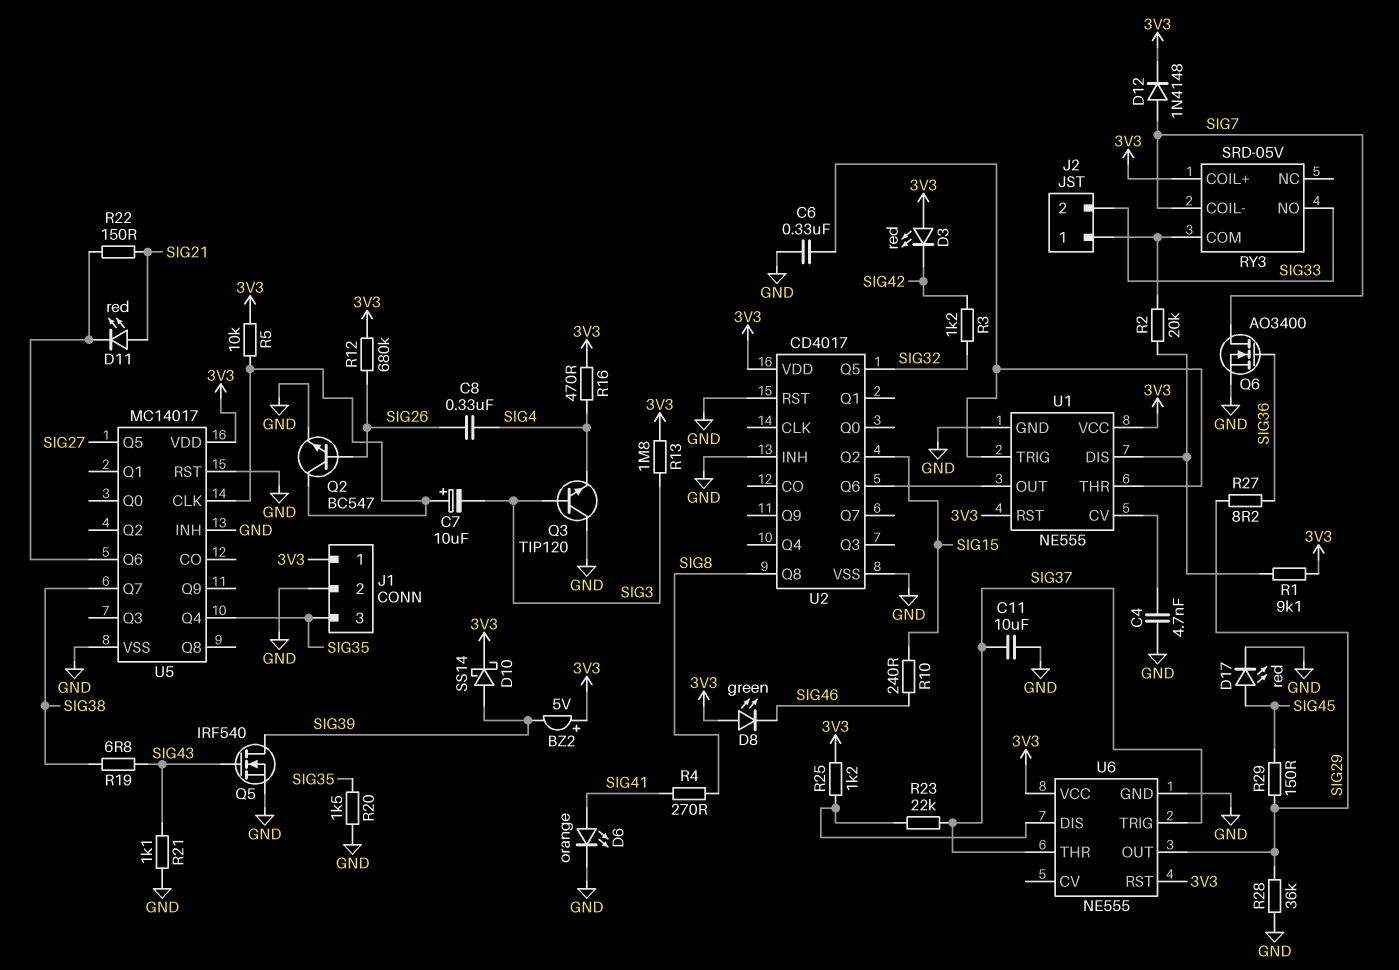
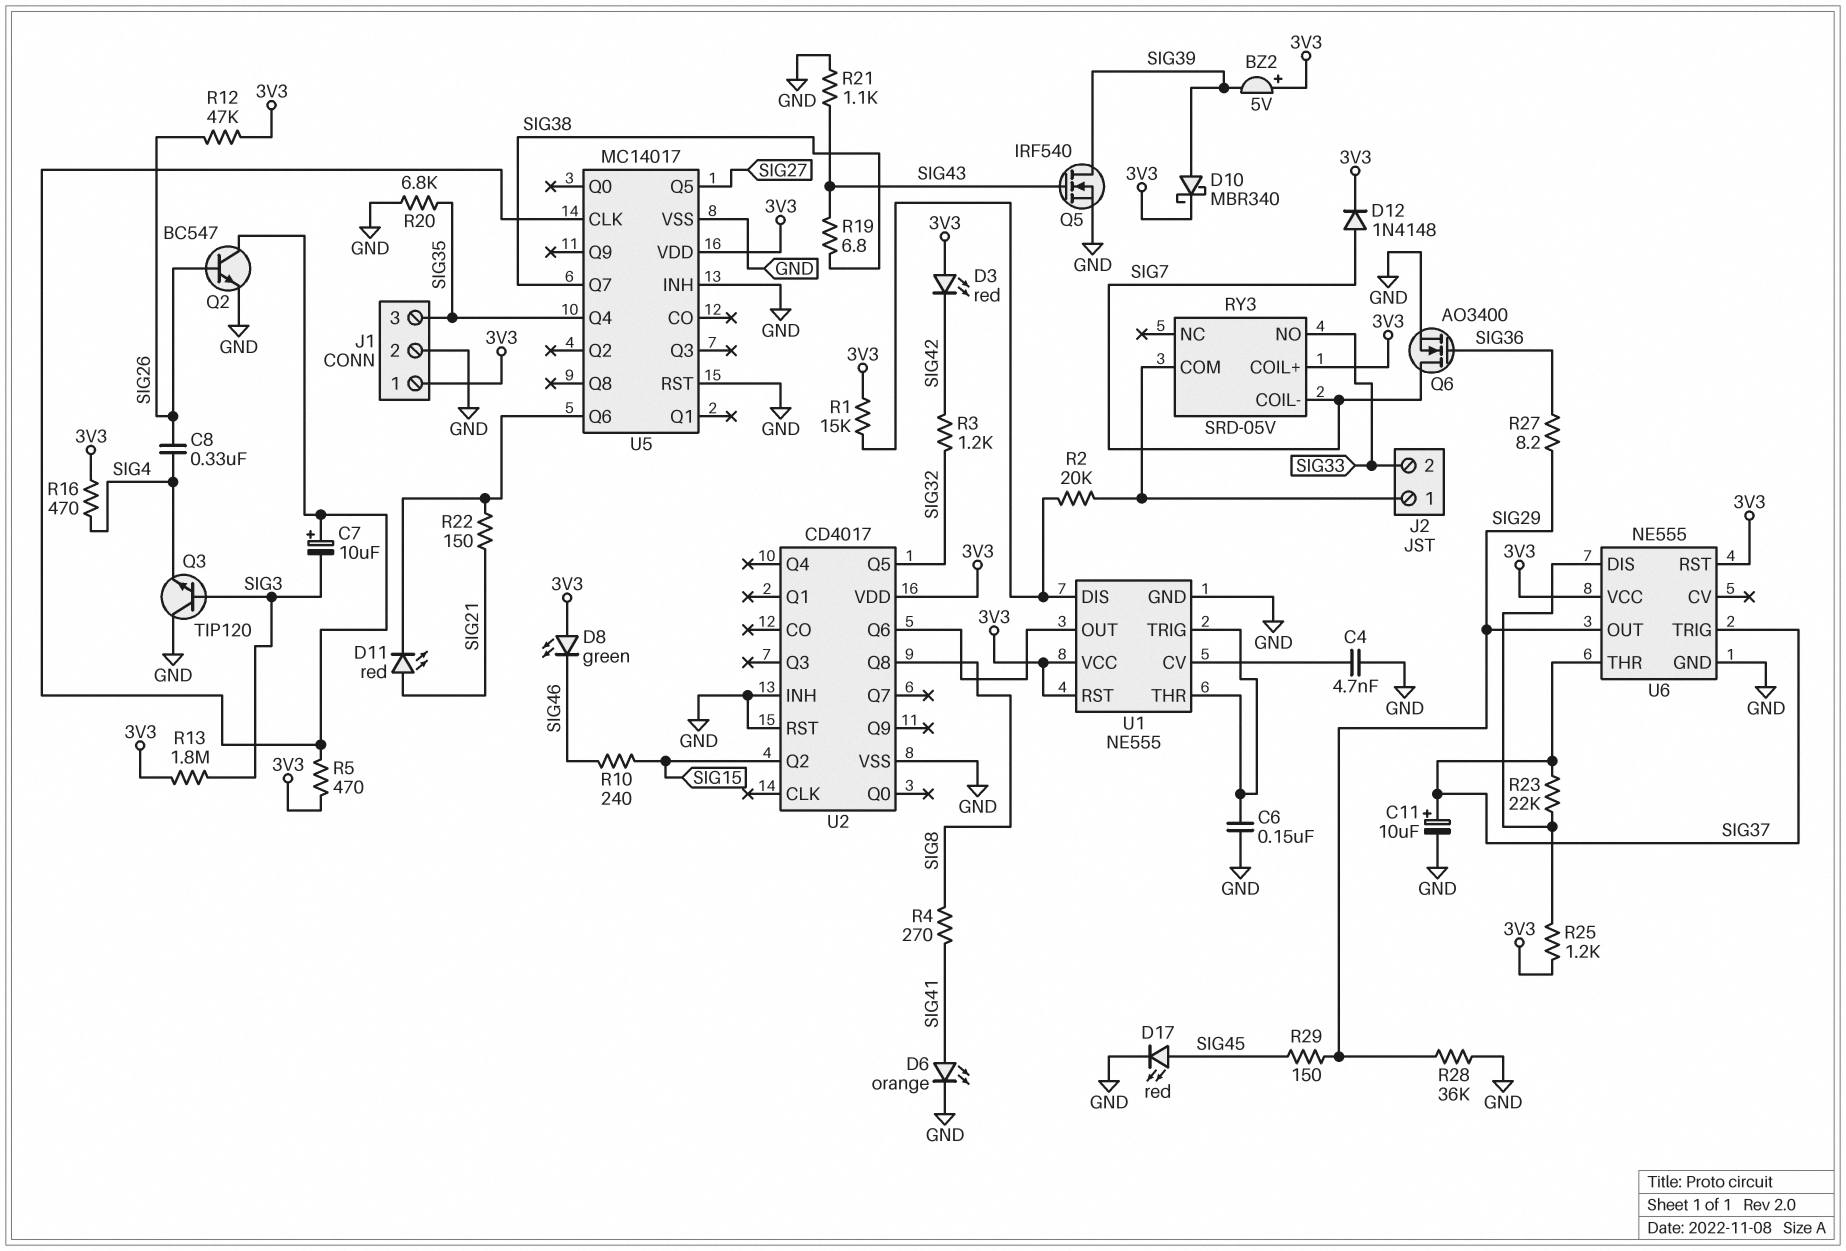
C6: 330nF (GND, U1/THR) -> 150nF (GND, U1/THR)
C11: 10uF (GND, SIG37) -> 10uF (plus SIG37, minus GND)
D10: schottky SS14 (A SIG39, K 3V3) -> schottky MBR340 (A SIG39, K 3V3)
R1: 9.1k (3V3, U1/DIS) -> 15k (3V3, U1/DIS)
R5: 10k (3V3, U5/CLK) -> 470 (3V3, U5/CLK)
R12: 680k (3V3, SIG26) -> 47k (3V3, SIG26)
R20: 1.5k (GND, SIG35) -> 6.8k (GND, SIG35)

